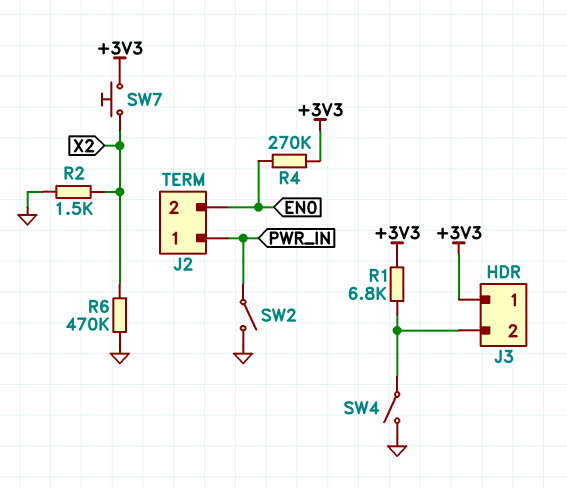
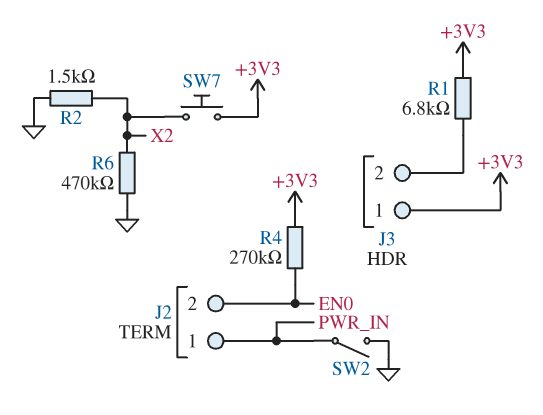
SW4: switch (GND, J3/2) -> none

